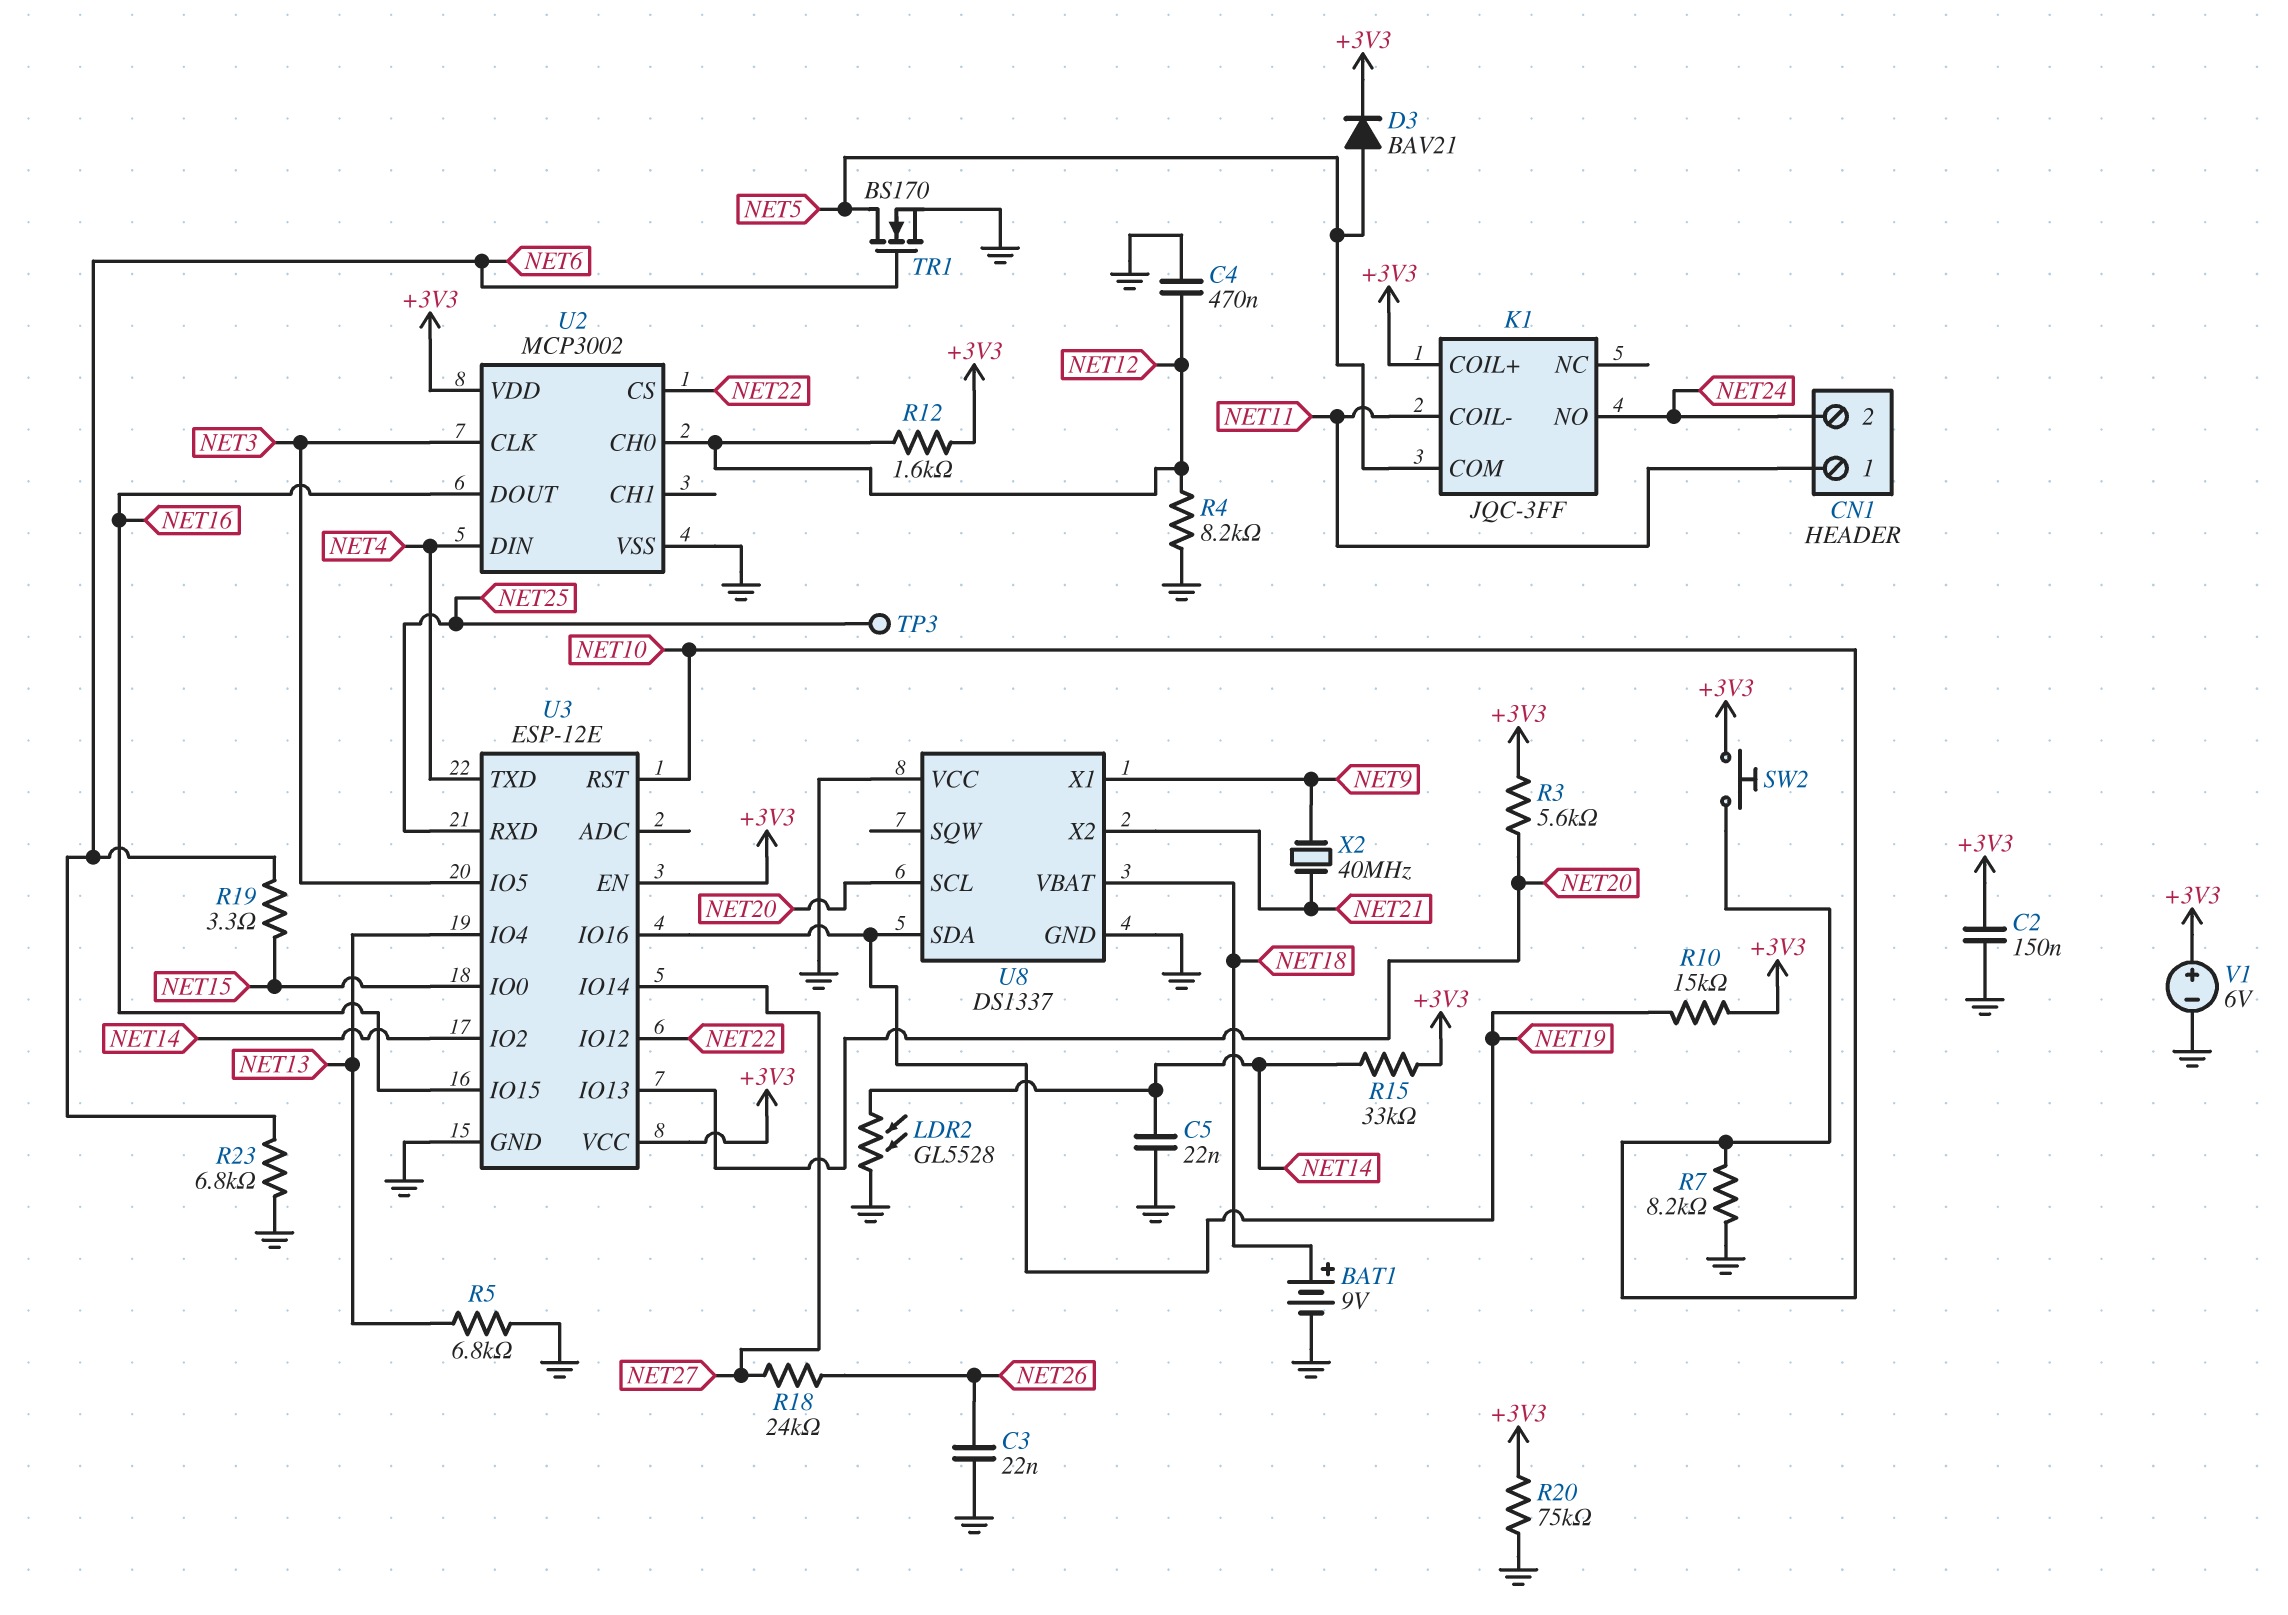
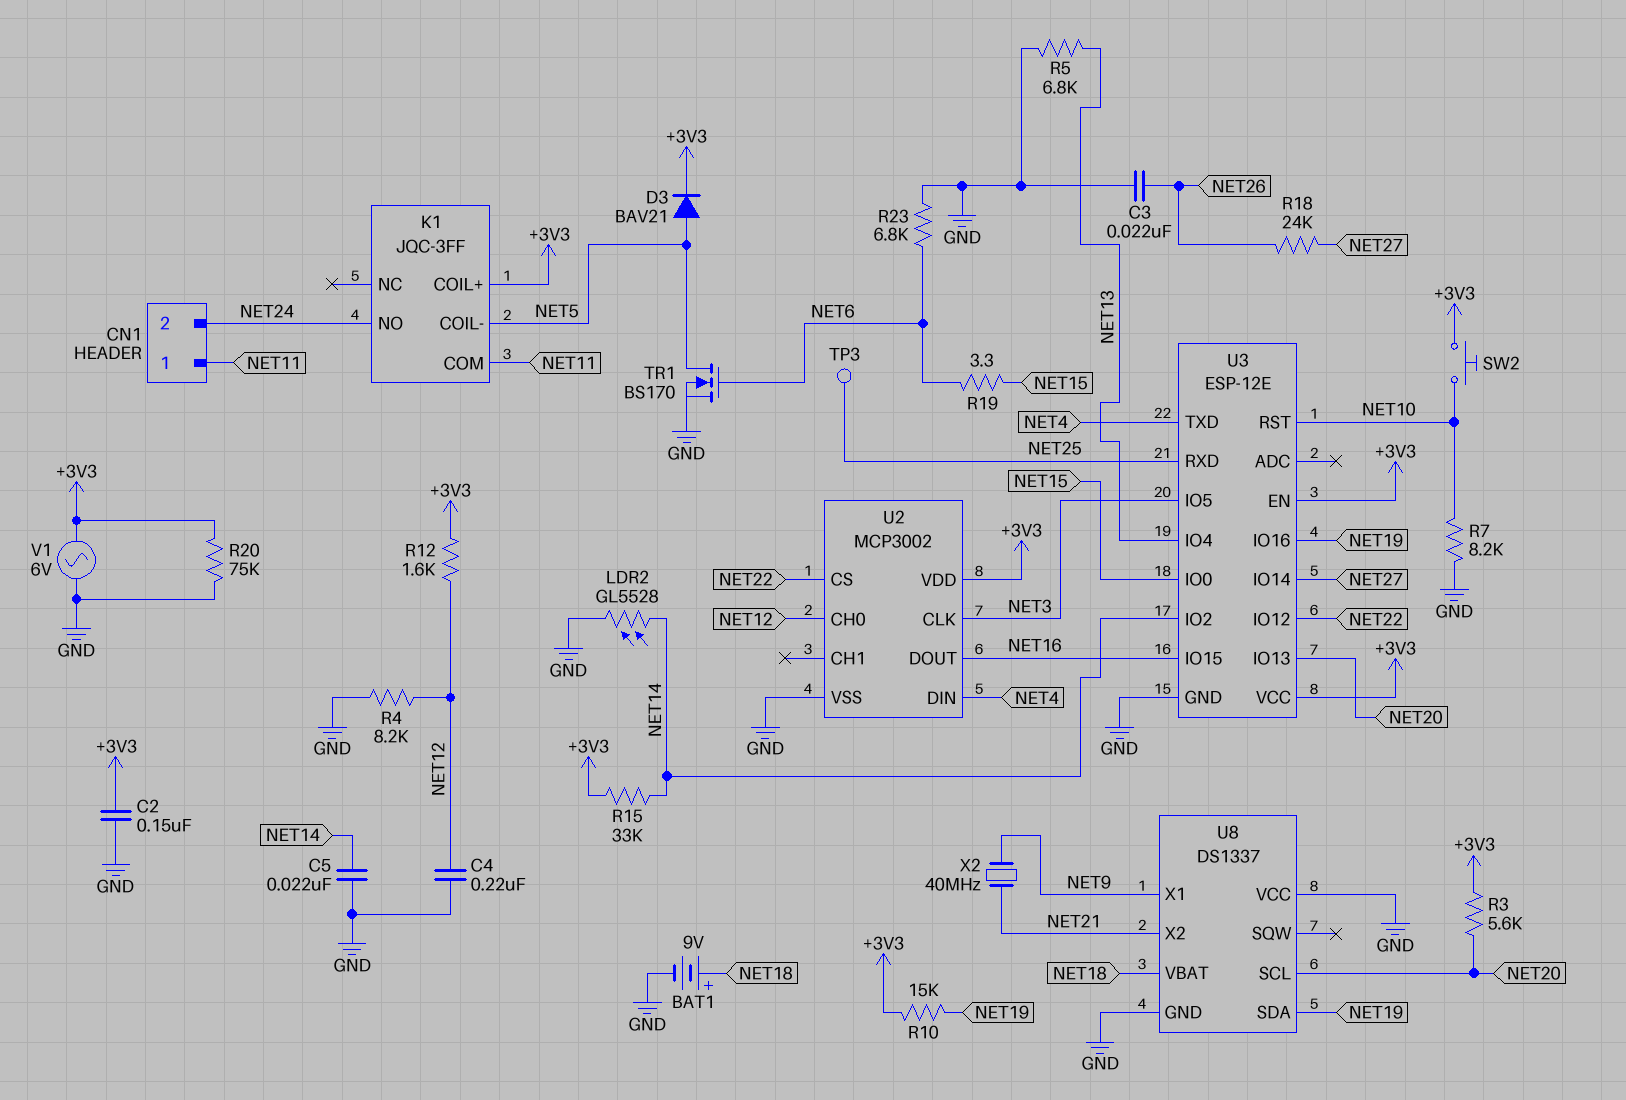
C4: 470nF (GND, NET12) -> 220nF (GND, NET12)
K1 pin COIL-: NET11 -> NET5
K1 pin COM: NET5 -> NET11
V1: 6V (plus +3V3, minus GND) -> AC 6V (+3V3, GND)

